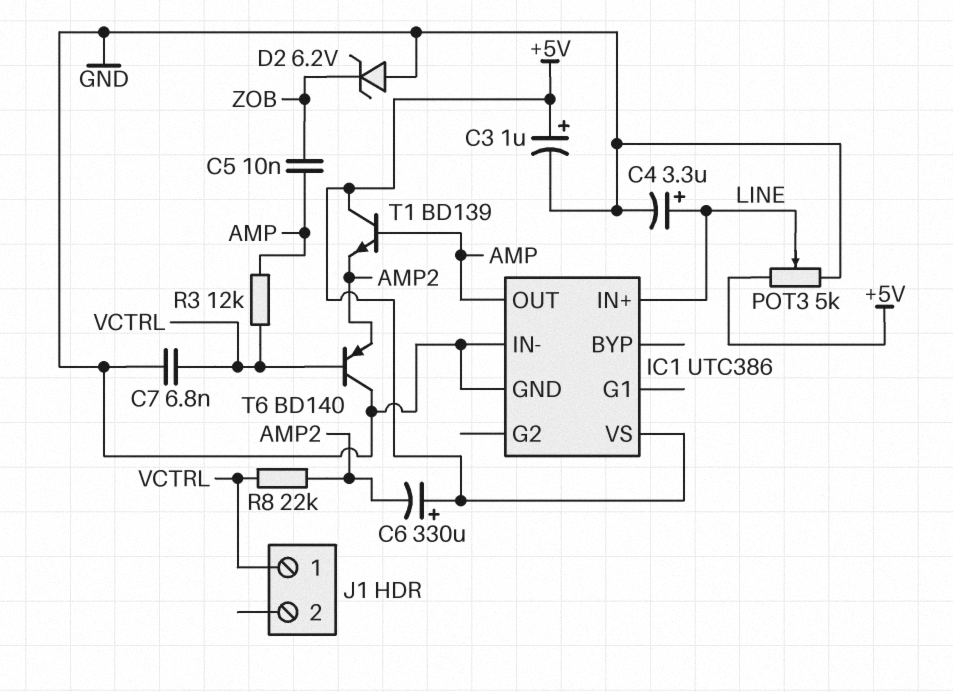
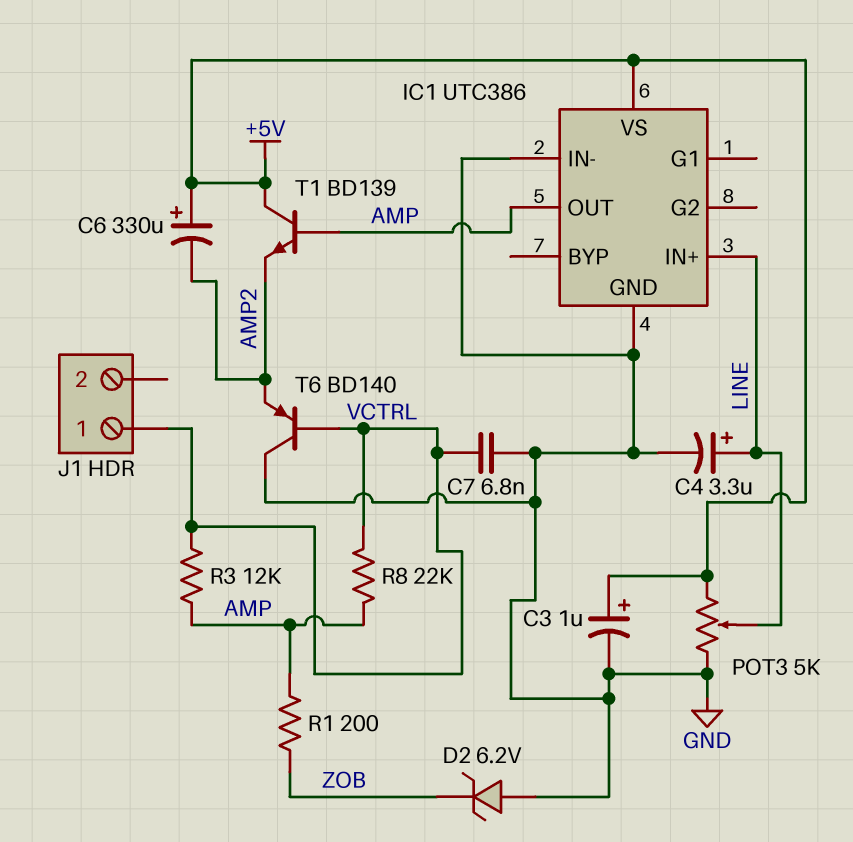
C5: 10nF (AMP, ZOB) -> none
R1: none -> 200 (AMP, ZOB)
R8: 22k (AMP2, VCTRL) -> 22k (AMP, VCTRL)

